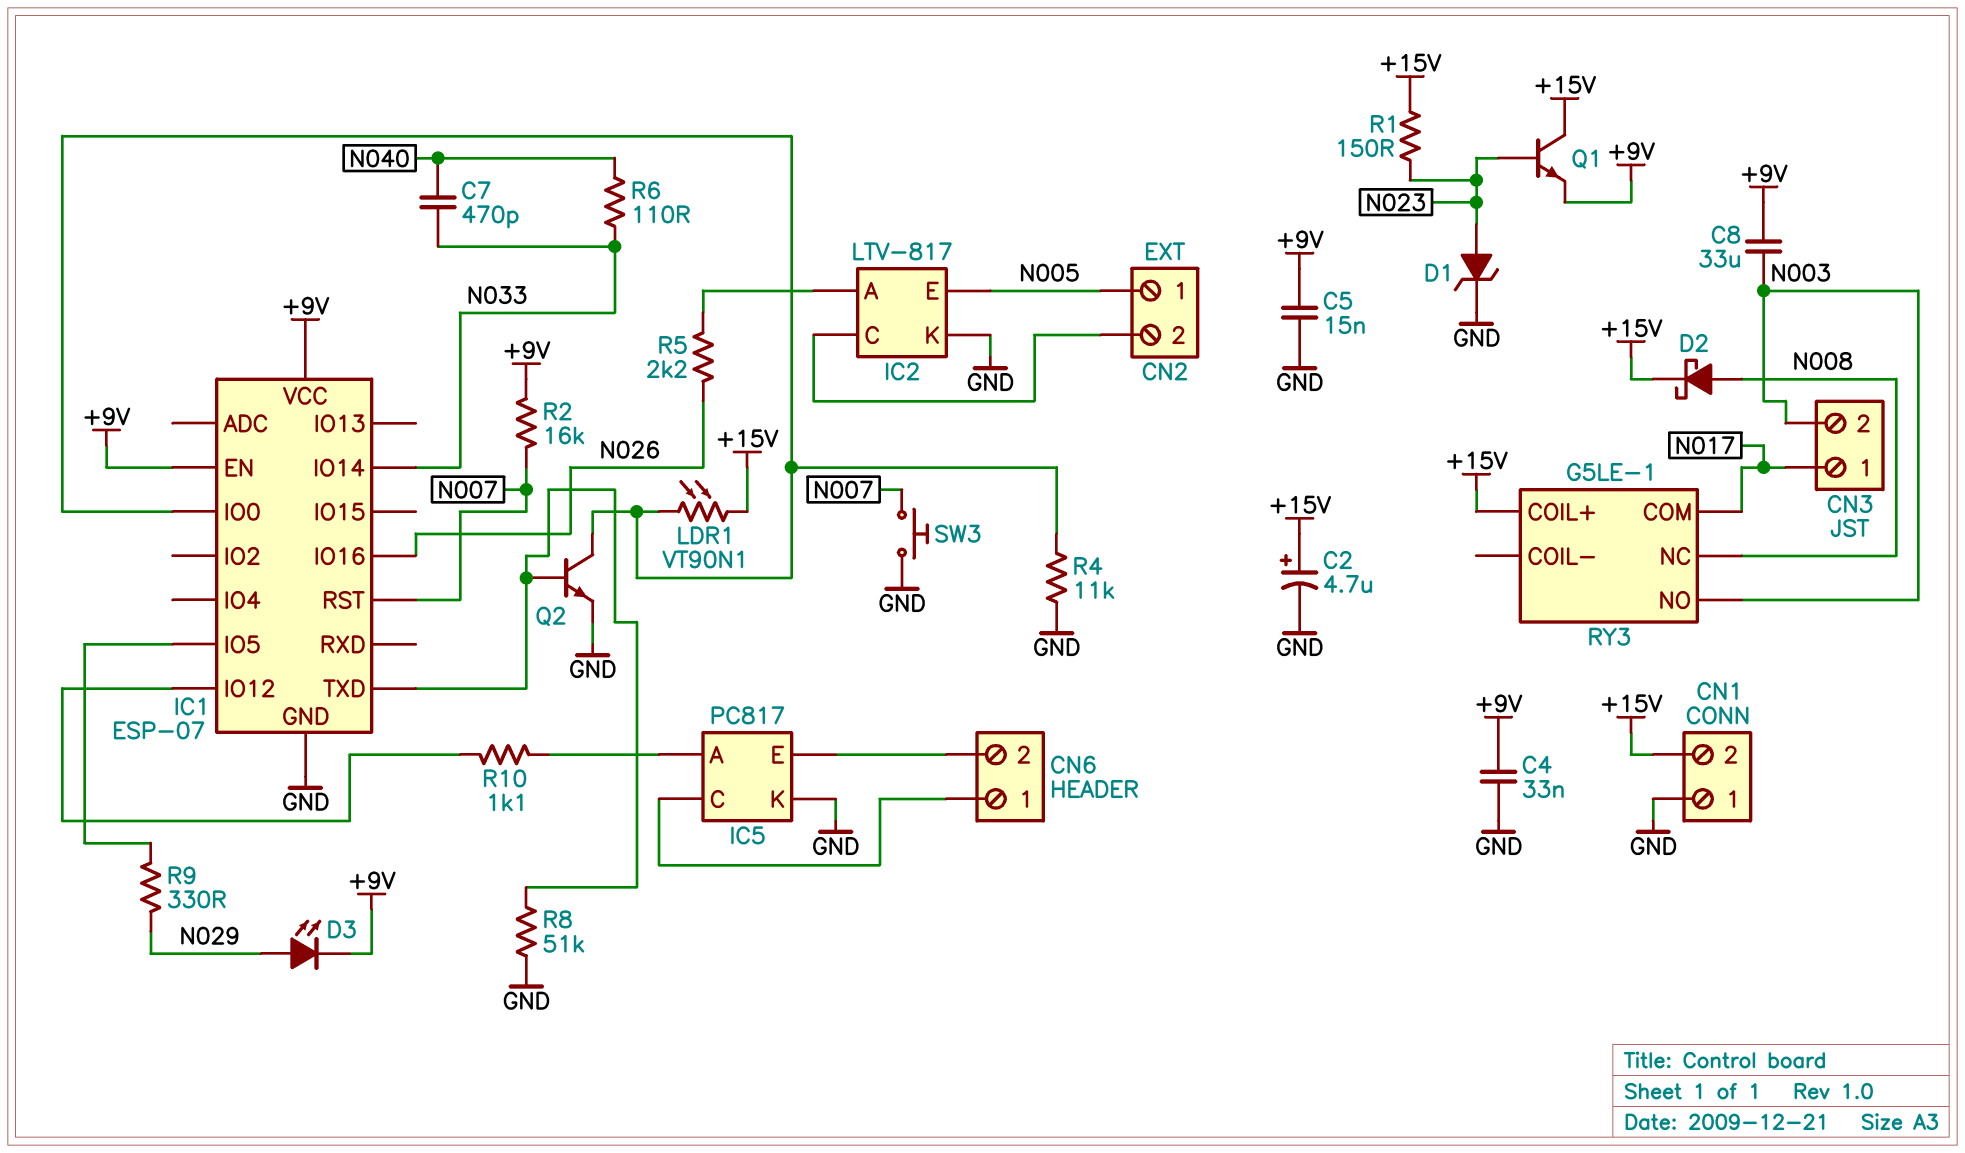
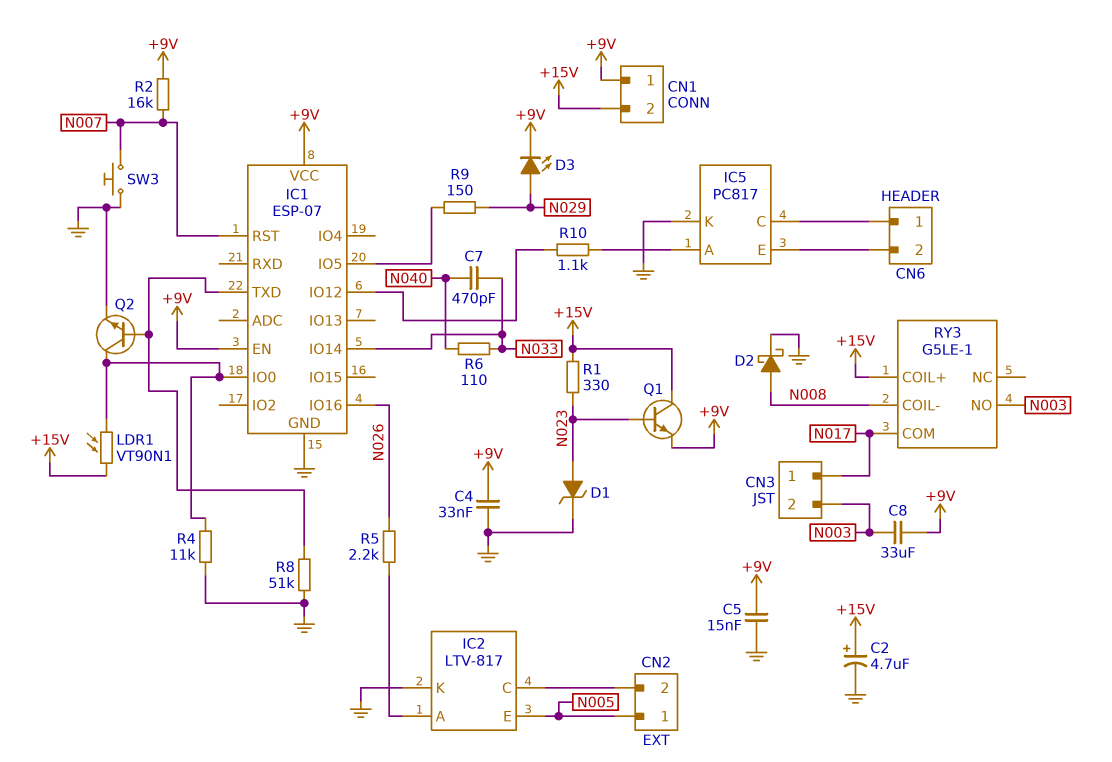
CN1 pin 1: GND -> +9V
D2: schottky (A N008, K +15V) -> schottky (A N008, K GND)
R1: 150 (+15V, N023) -> 330 (+15V, N023)
R9: 330 (IC1/IO5, N029) -> 150 (IC1/IO5, N029)
RY3 pin COIL-: none -> N008
RY3 pin NC: N008 -> none

